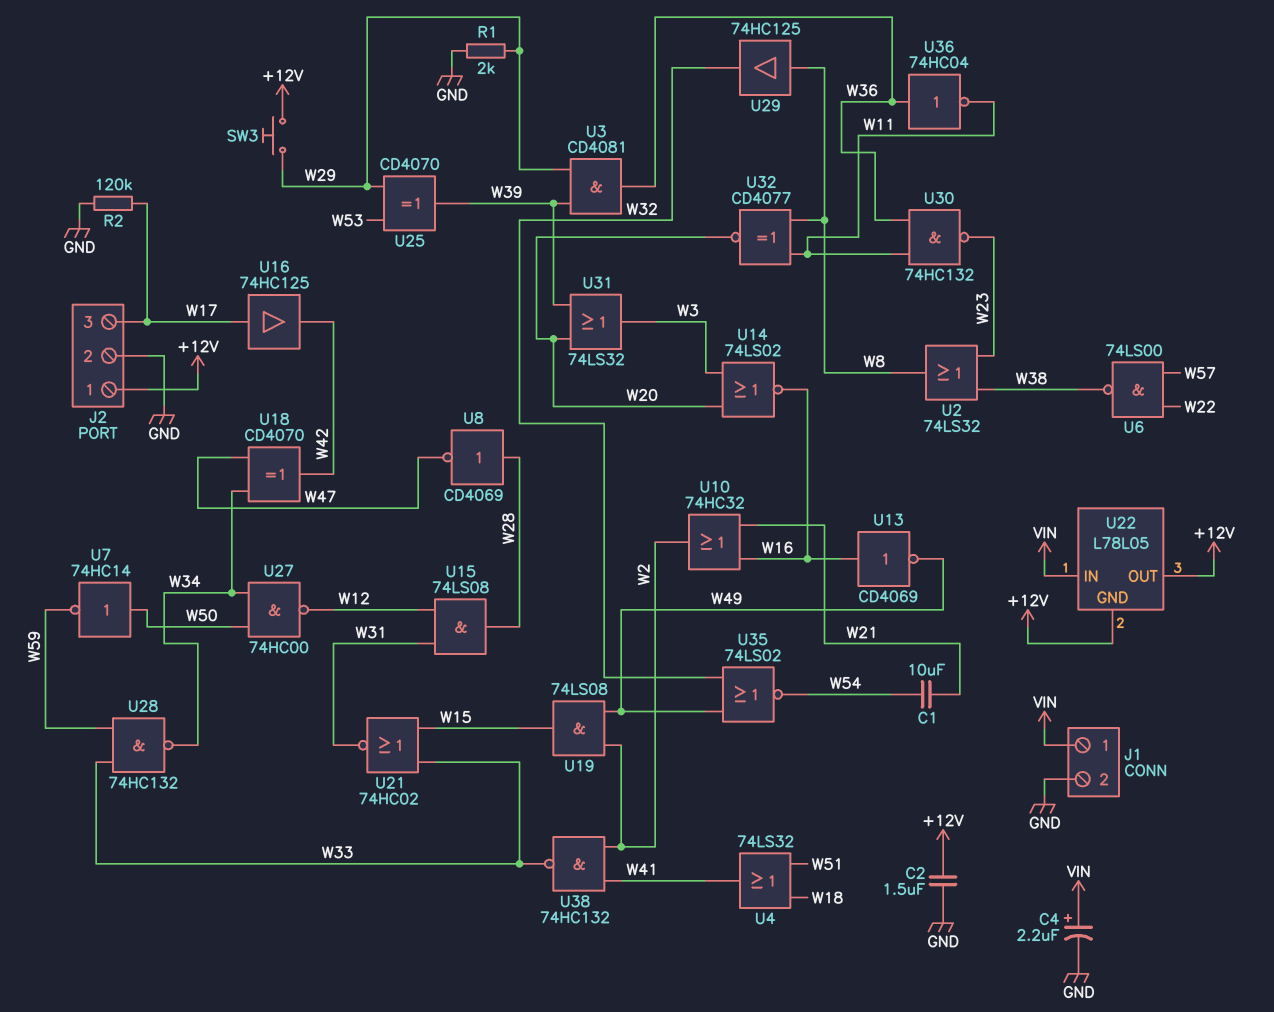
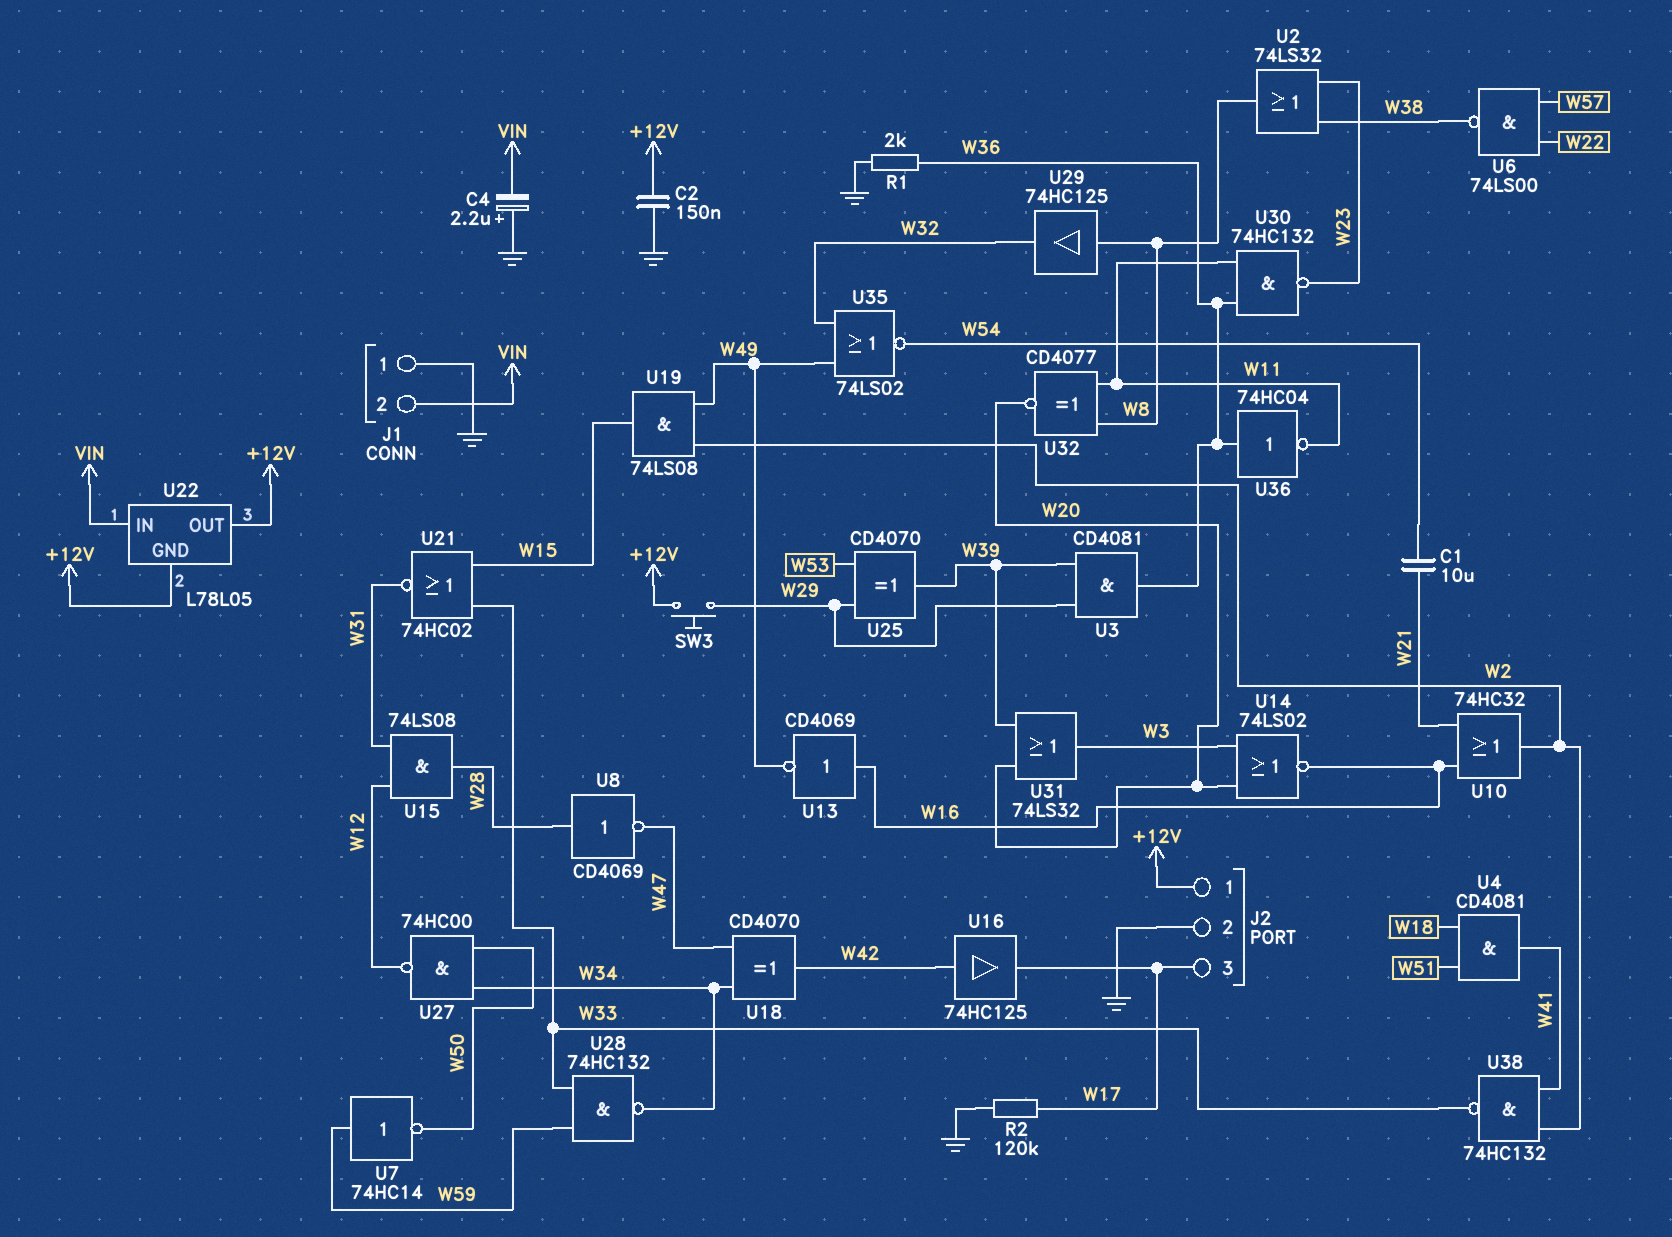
C2: 1.5uF (+12V, GND) -> 150nF (+12V, GND)
C4: 2.2uF (plus VIN, minus GND) -> 2.2uF (plus GND, minus VIN)
J1 pin 1: VIN -> GND
J1 pin 2: GND -> VIN
R1: 2k (GND, W29) -> 2k (GND, W36)
U4: OR 74LS32 (in W18, in W51, out W41) -> AND CD4081 (in W18, in W51, out W41)
U7: NOT 74HC14 (in W50, out W59) -> NOT 74HC14 (in W59, out W50)
U16: buffer 74HC125 (in W17, out W42) -> buffer 74HC125 (in W42, out W17)

